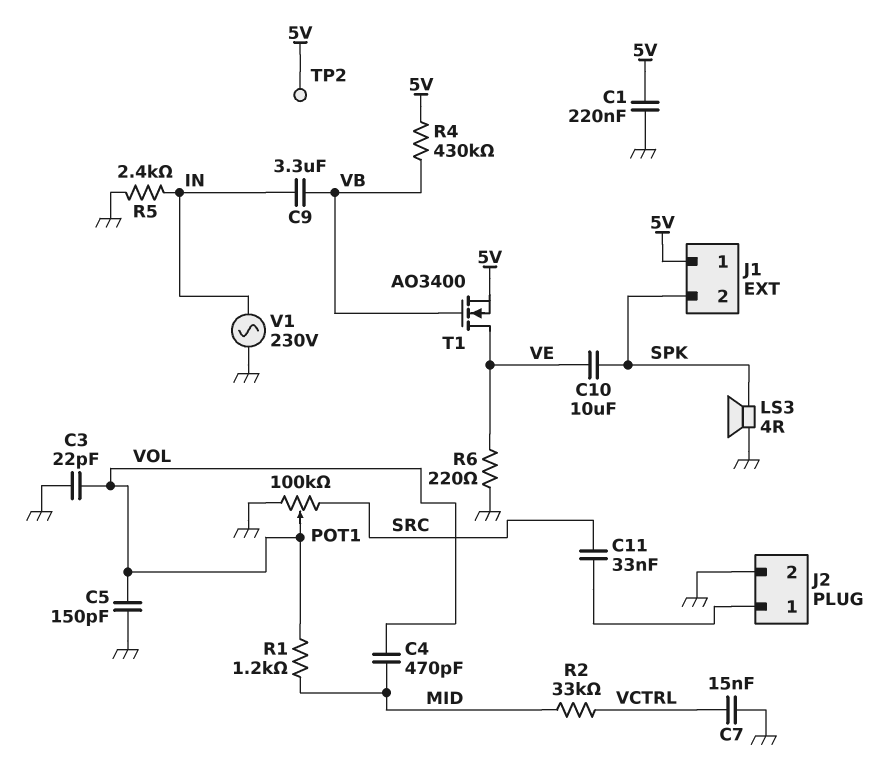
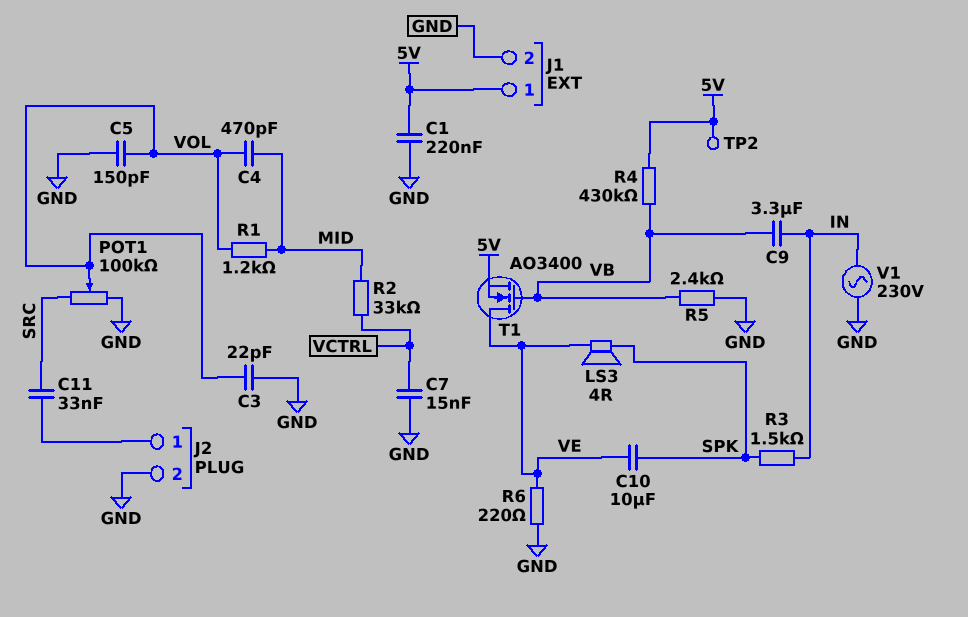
J1 pin 2: SPK -> GND
LS3: speaker 4R (GND, SPK) -> speaker 4R (SPK, VE)
R3: none -> 1.5k (IN, SPK)
R5: 2.4k (GND, IN) -> 2.4k (GND, VB)

